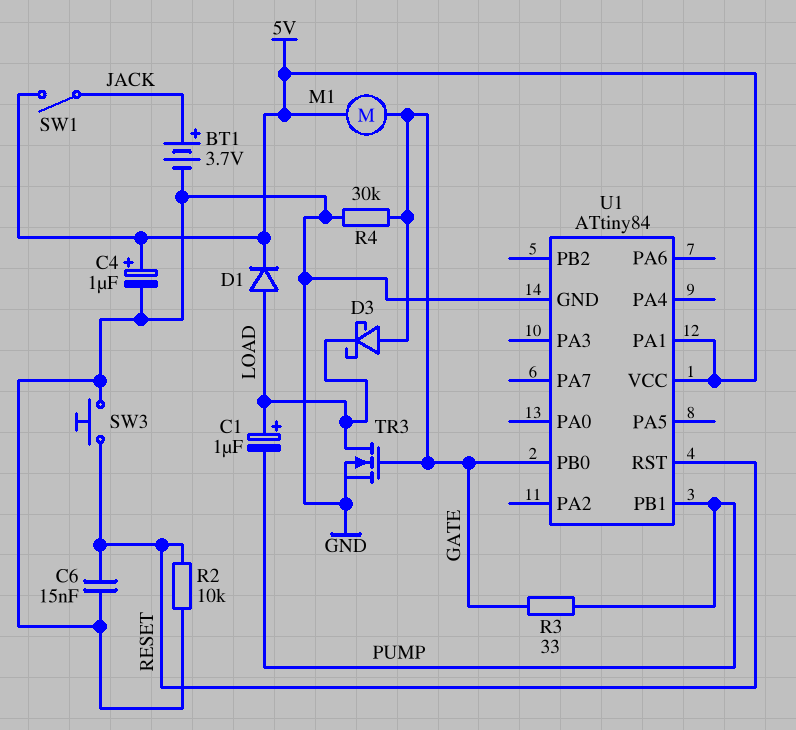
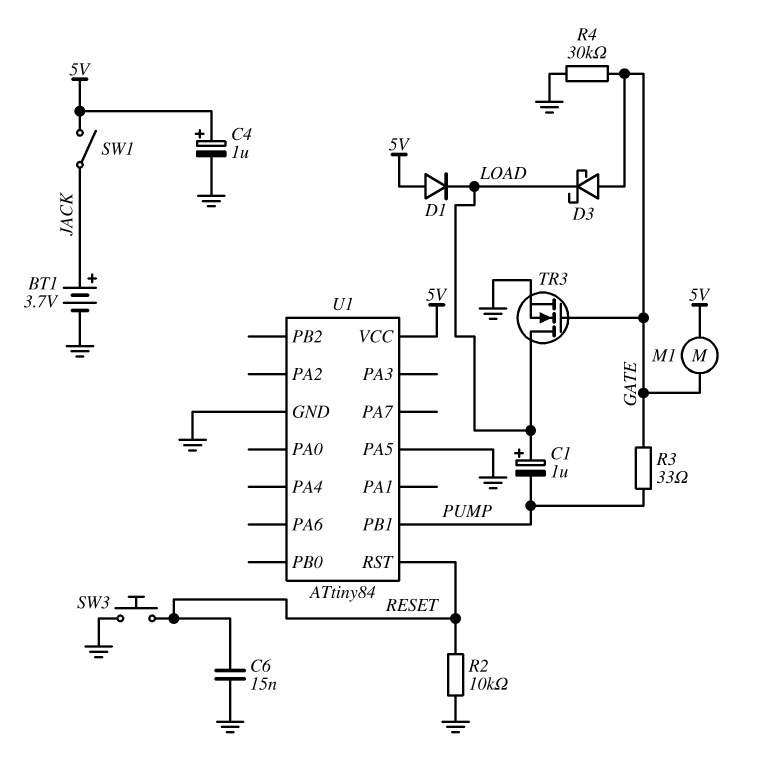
D1: diode (A LOAD, K 5V) -> diode (A 5V, K LOAD)
U1 pin PA1: 5V -> none
U1 pin PA5: none -> GND
U1 pin PB0: GATE -> none

